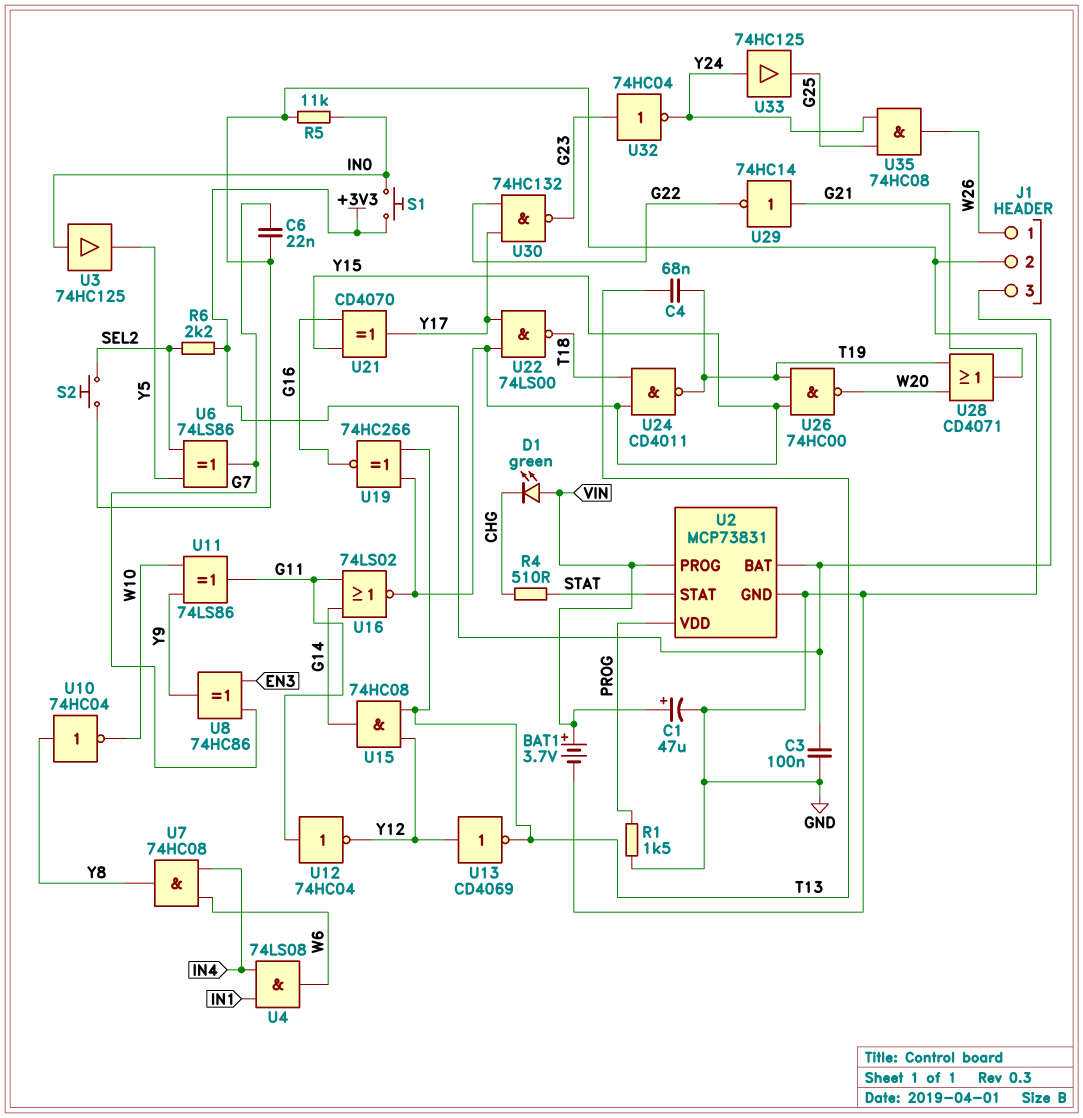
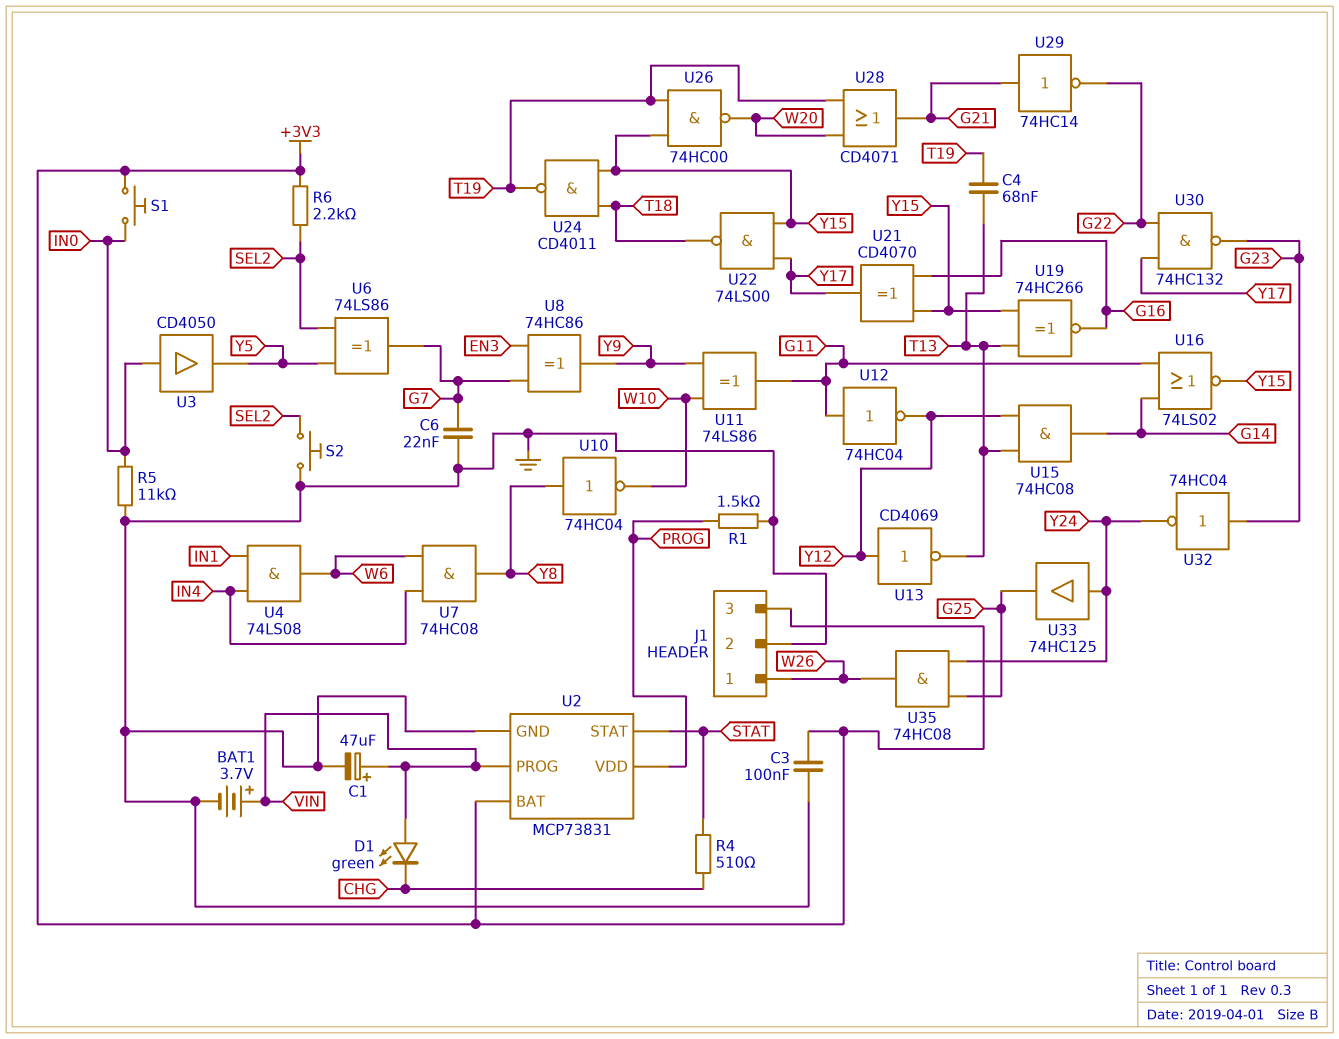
U3: buffer 74HC125 (in IN0, out Y5) -> buffer CD4050 (in IN0, out Y5)

